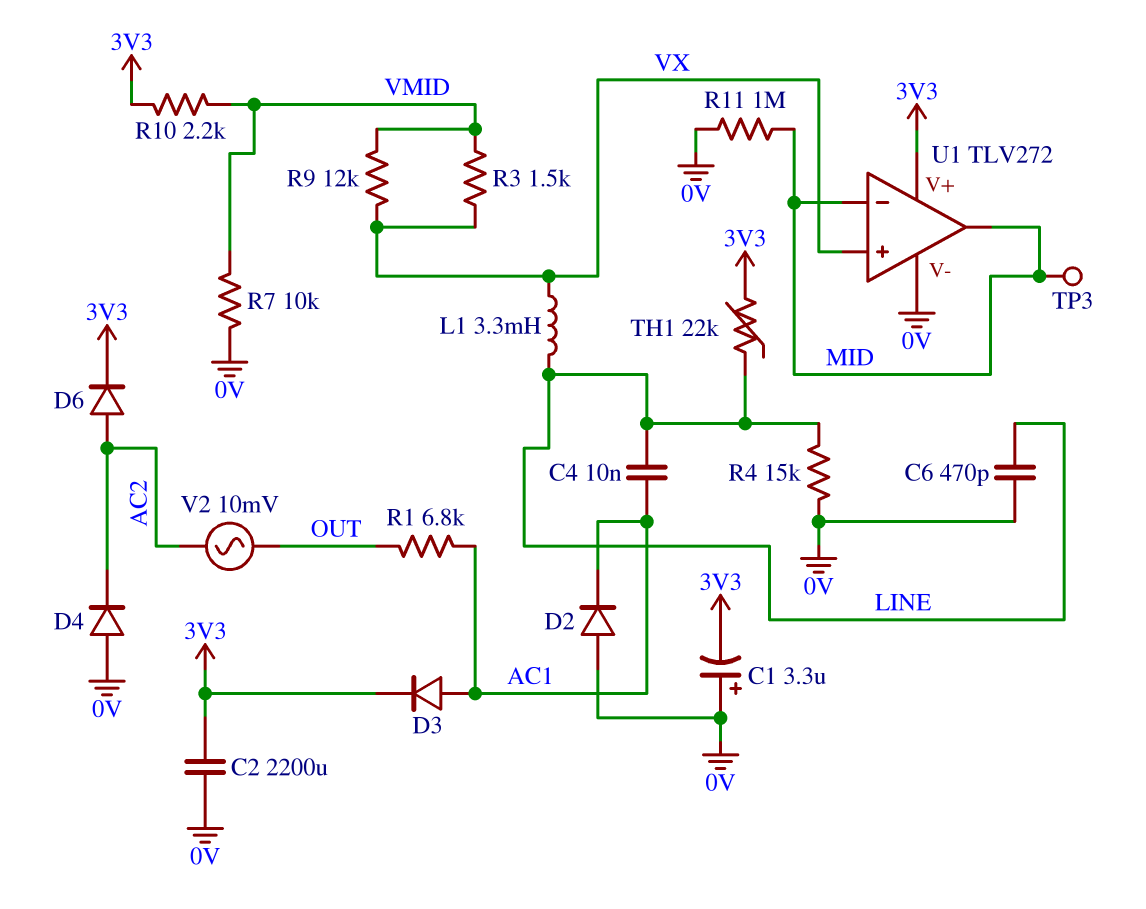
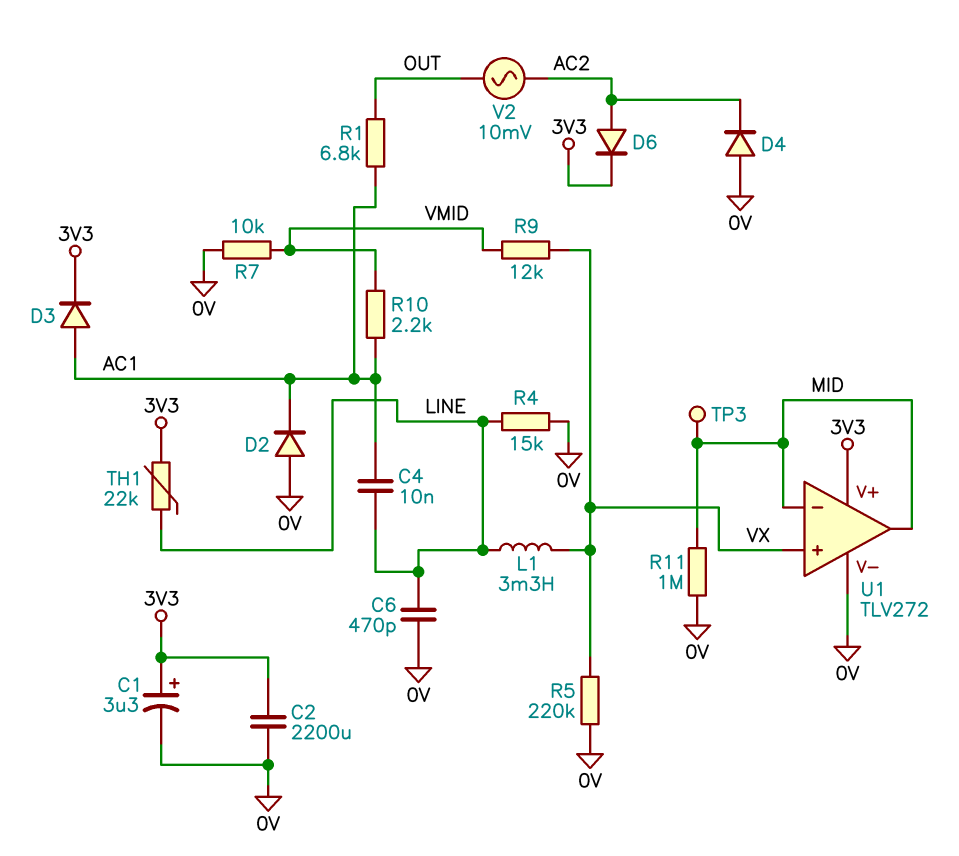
C1: 3.3uF (plus 0V, minus 3V3) -> 3.3uF (plus 3V3, minus 0V)
R3: 1.5k (VMID, VX) -> none
R5: none -> 220k (0V, VX)
R10: 2.2k (3V3, VMID) -> 2.2k (AC1, VMID)

